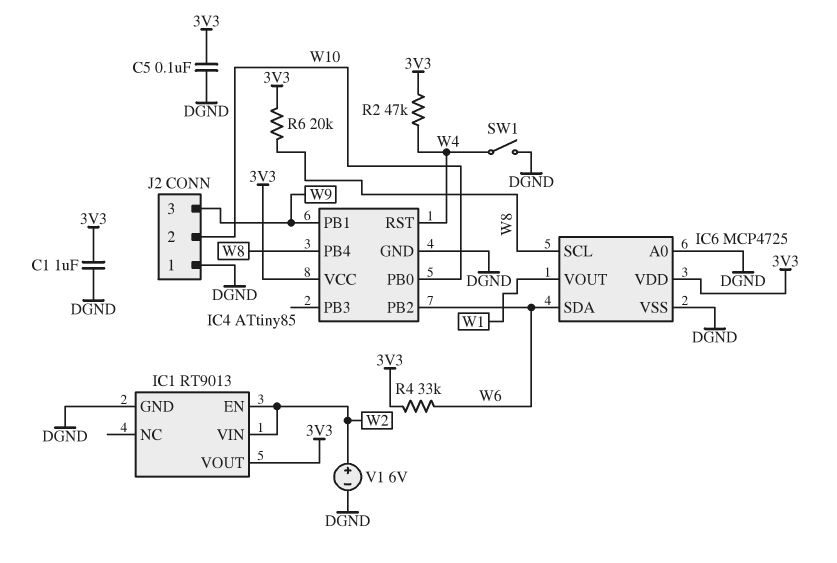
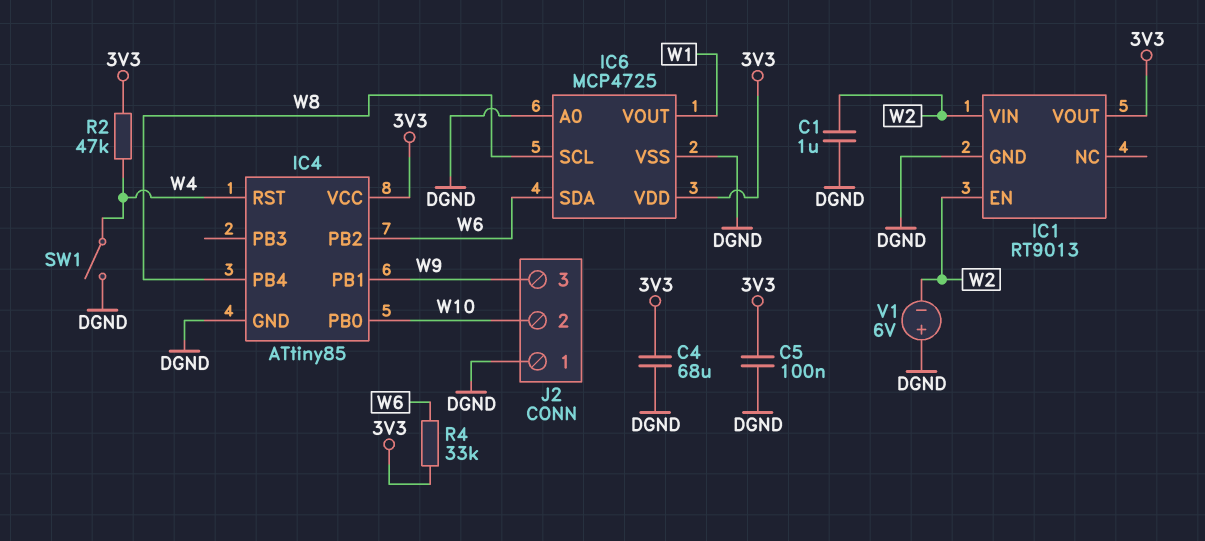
C1: 1uF (3V3, DGND) -> 1uF (DGND, W2)
C4: none -> 68uF (3V3, DGND)
R6: 20k (3V3, W8) -> none
V1: 6V (plus W2, minus DGND) -> 6V (plus DGND, minus W2)

